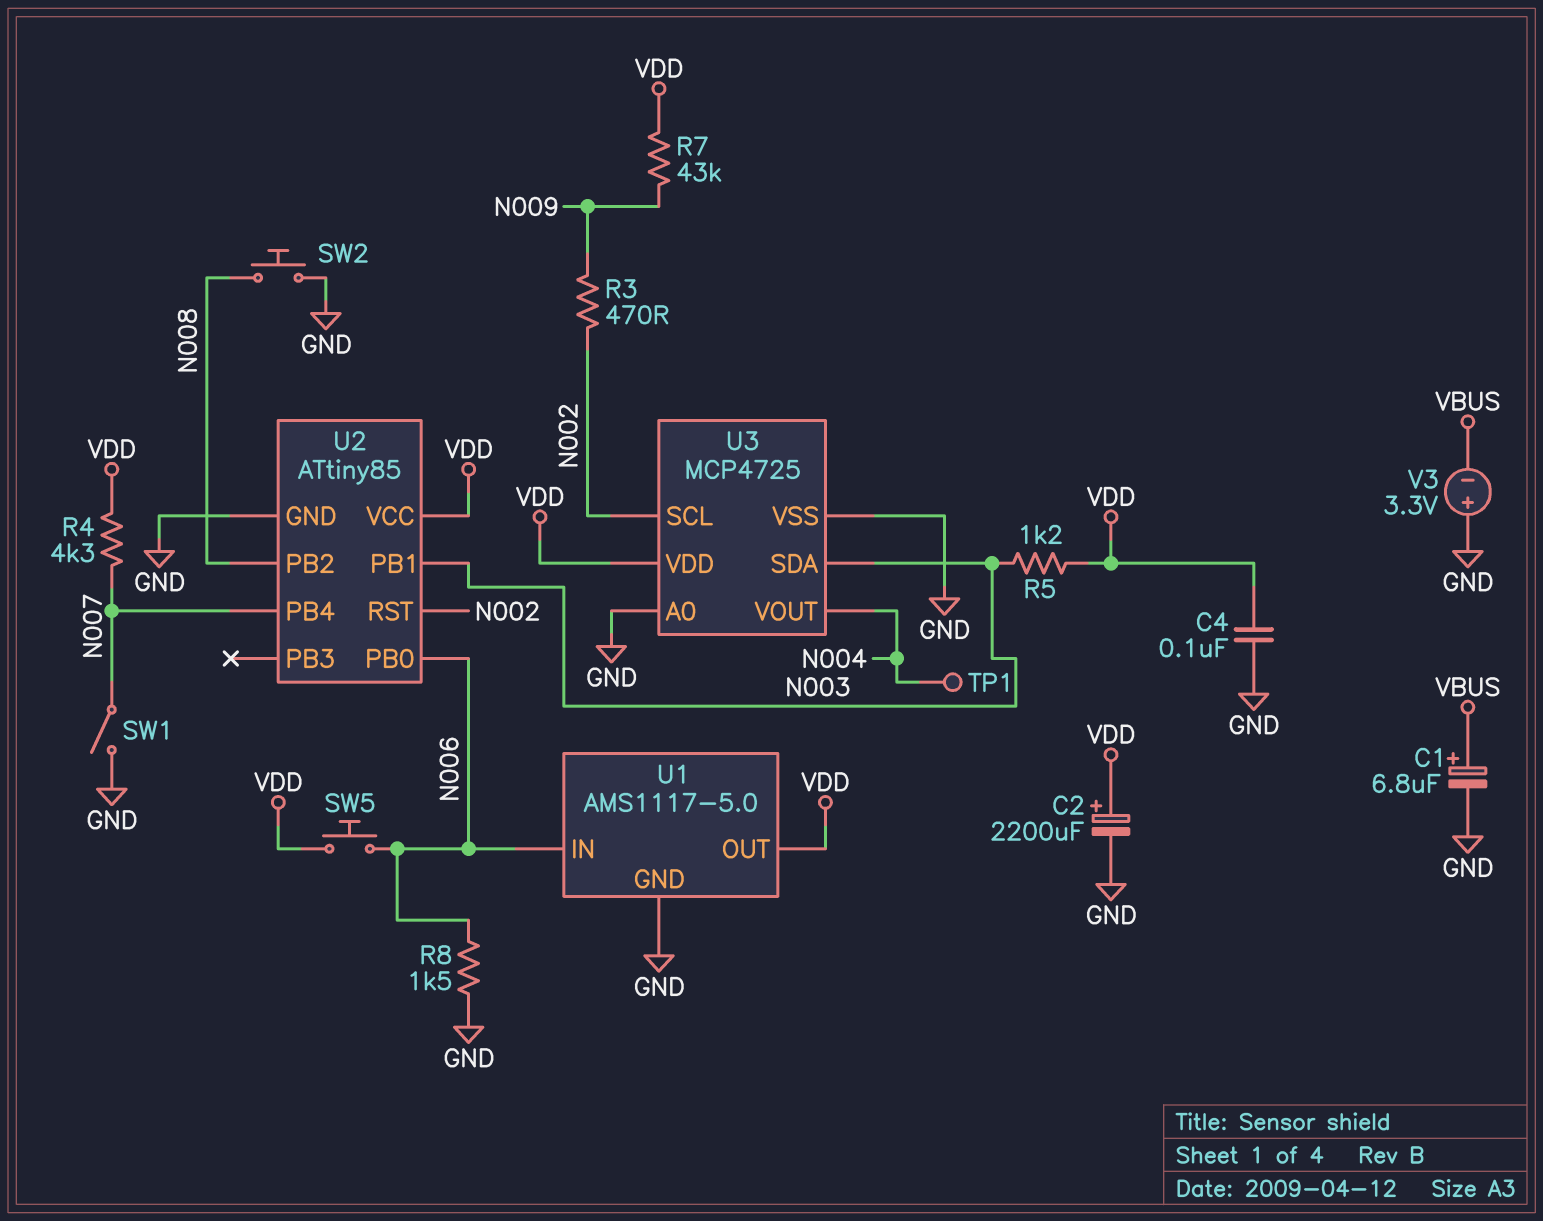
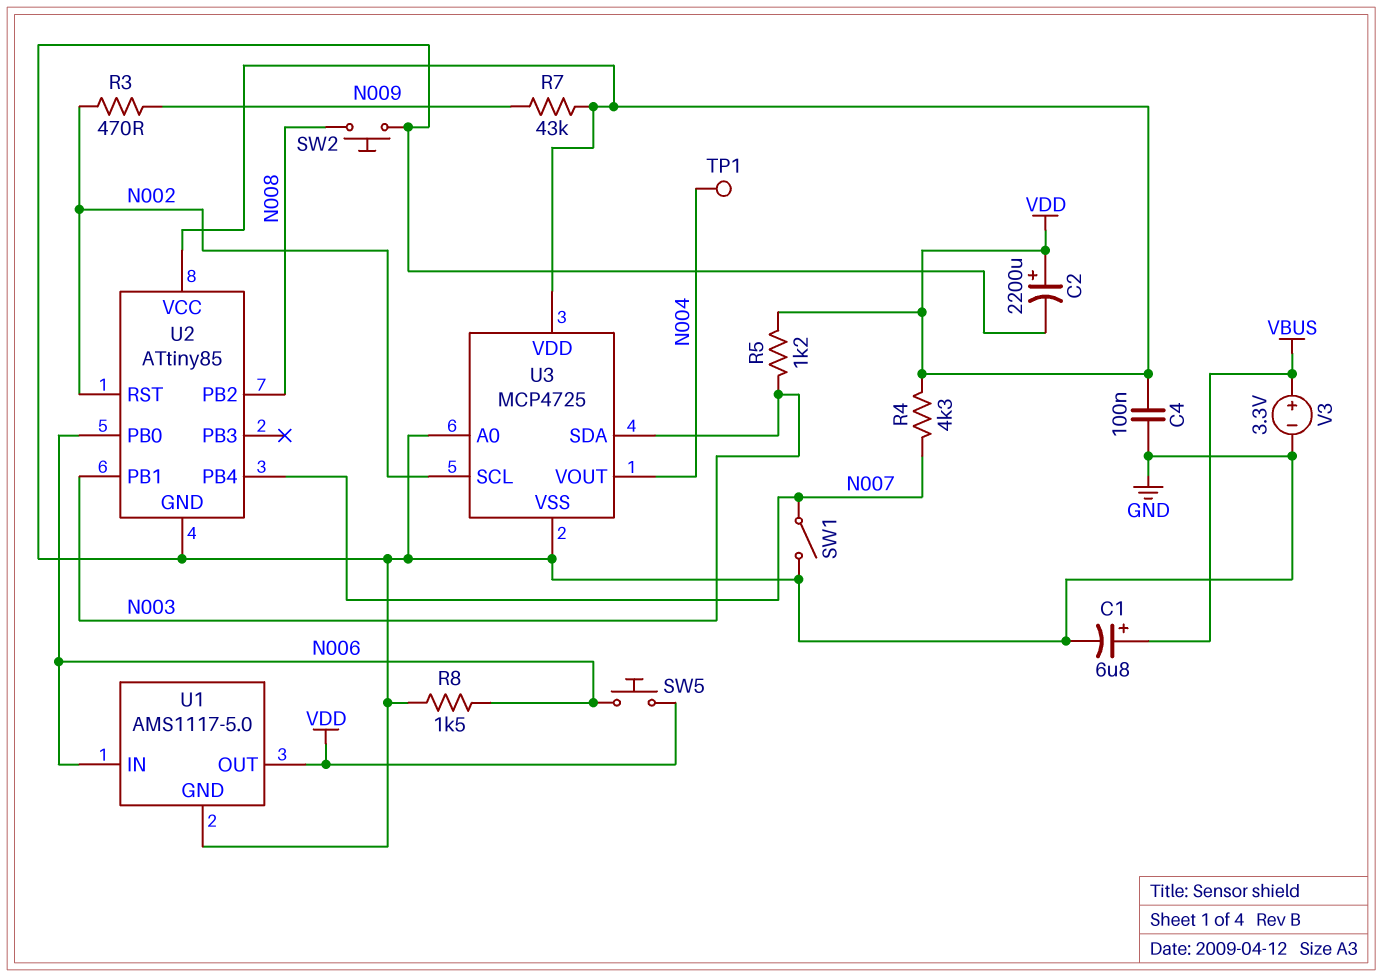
V3: 3.3V (plus GND, minus VBUS) -> 3.3V (plus VBUS, minus GND)

